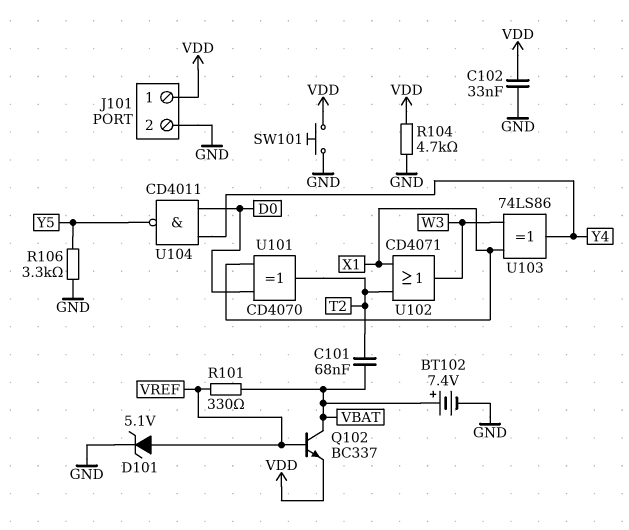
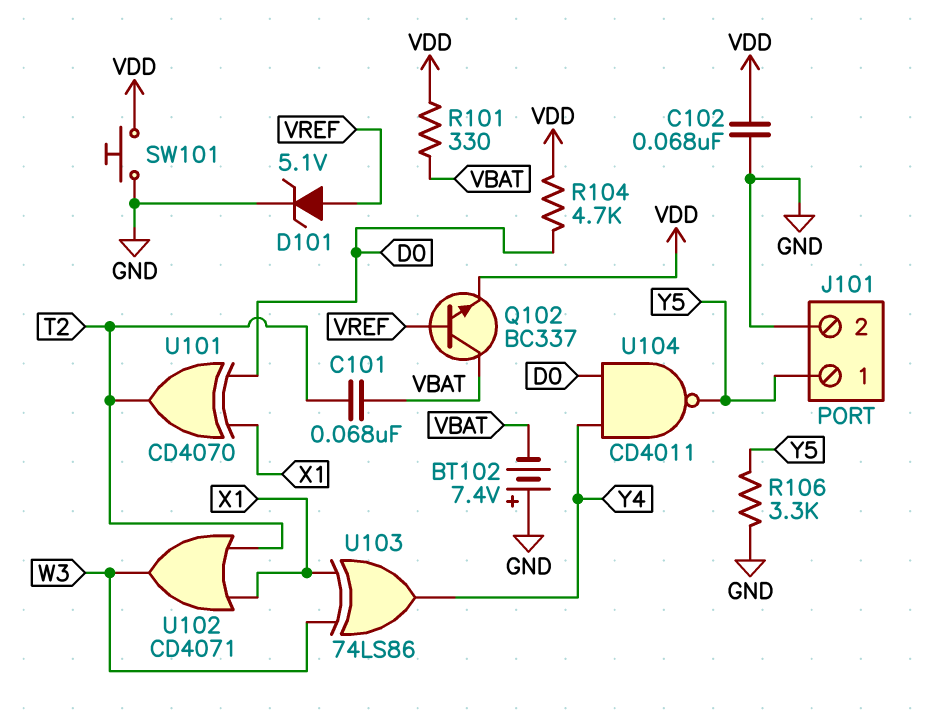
BT102: 7.4V (plus VBAT, minus GND) -> 7.4V (plus GND, minus VBAT)
C102: 33nF (GND, VDD) -> 68nF (GND, VDD)
J101 pin 1: VDD -> Y5
R101: 330 (VBAT, VREF) -> 330 (VBAT, VDD)
R104: 4.7k (GND, VDD) -> 4.7k (D0, VDD)

